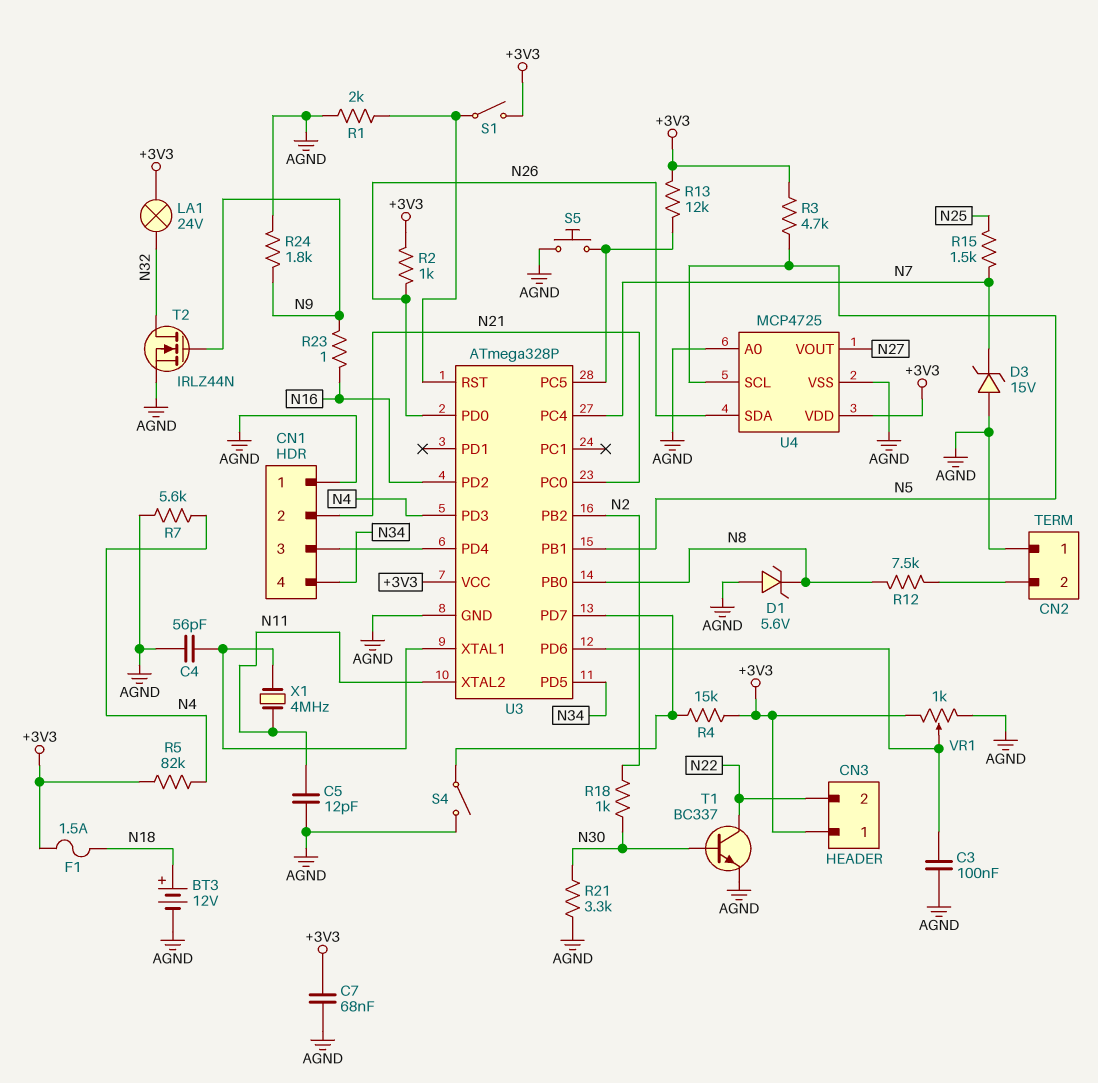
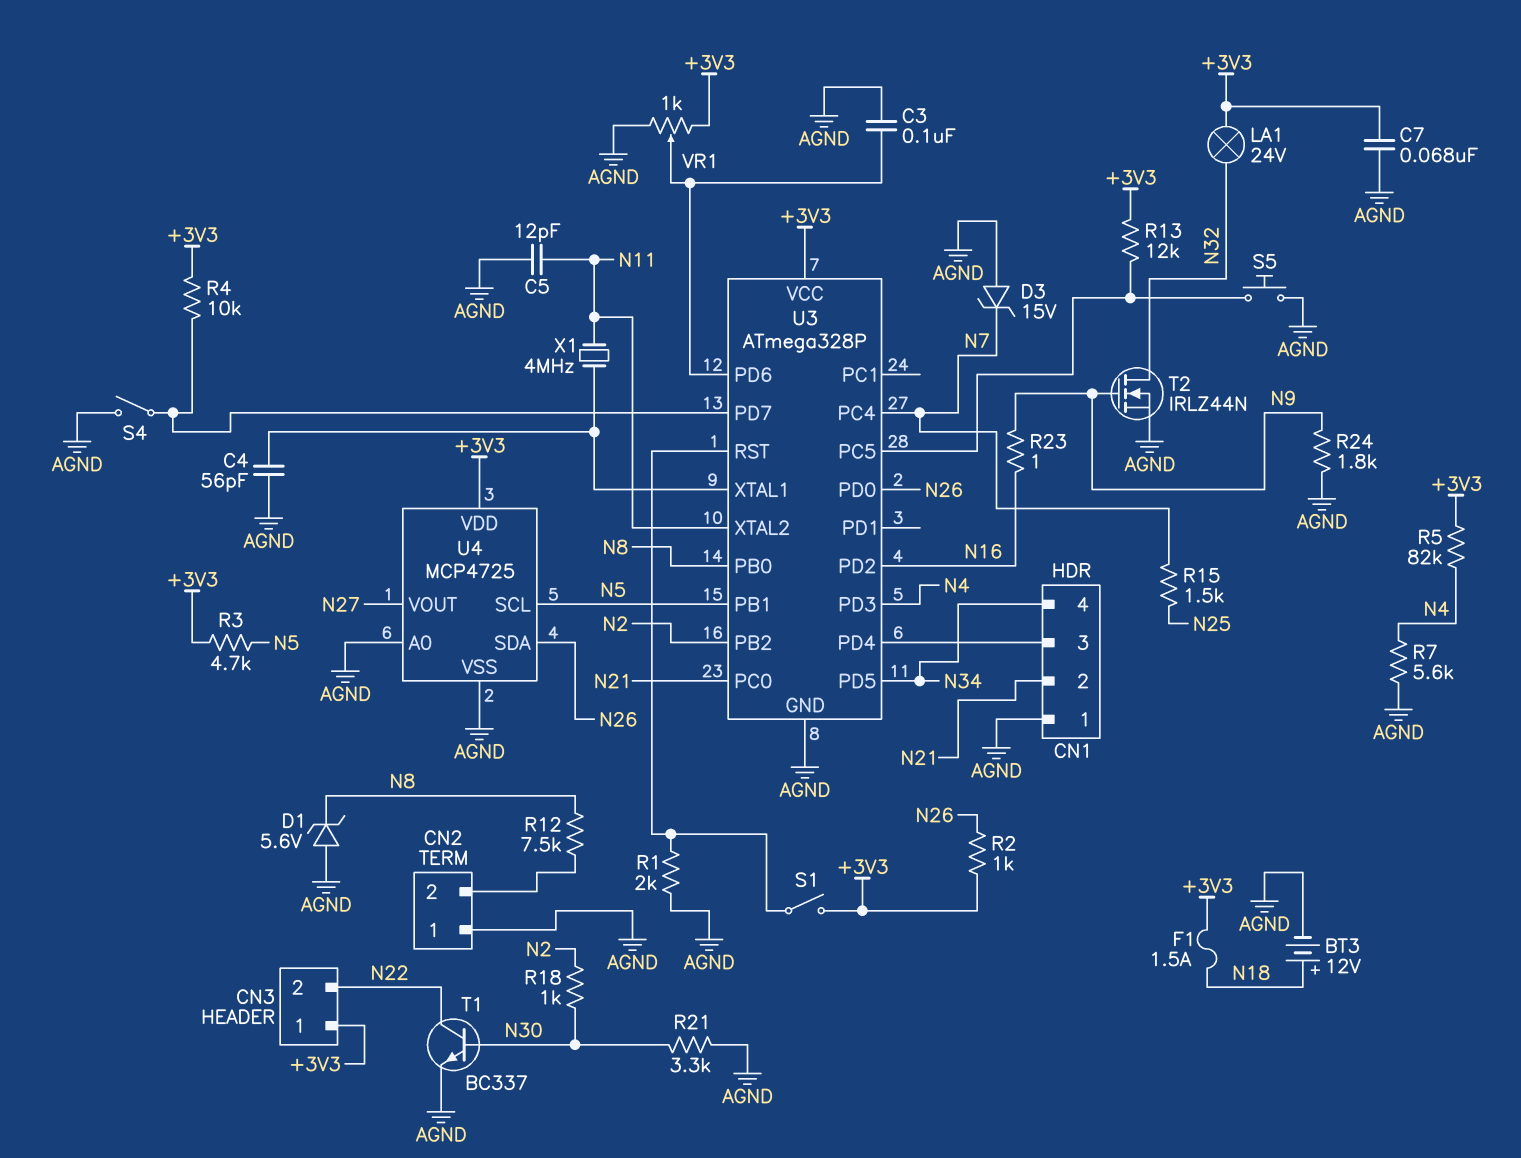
R4: 15k (+3V3, U3/PD7) -> 10k (+3V3, U3/PD7)

